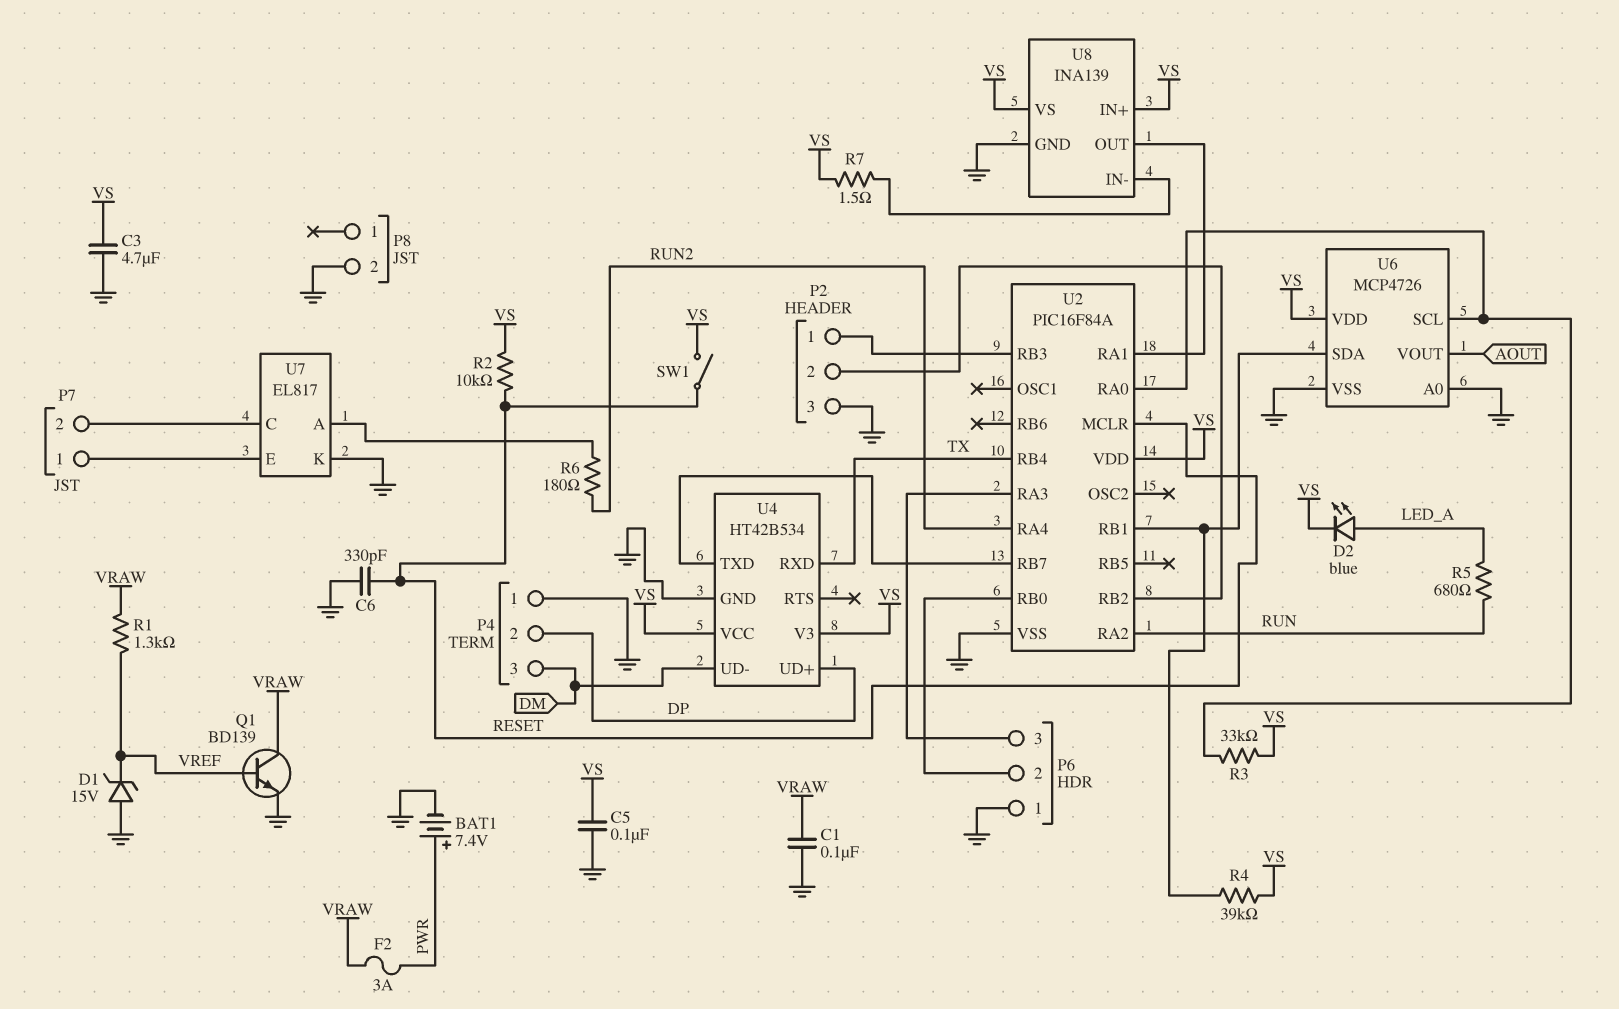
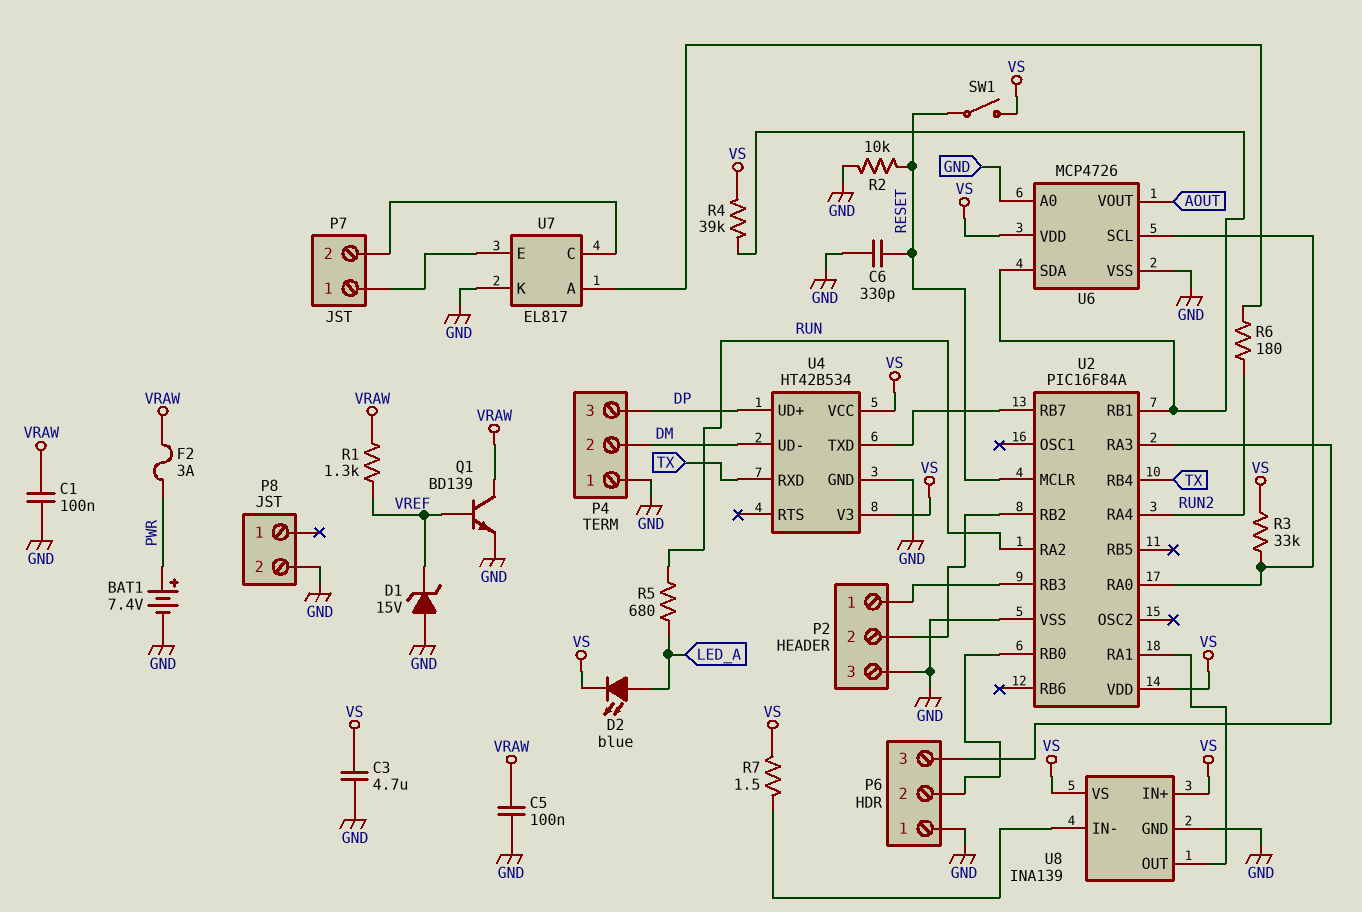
C5: 100nF (GND, VS) -> 100nF (GND, VRAW)
P4 pin 2: DP -> DM
P4 pin 3: DM -> DP
R2: 10k (RESET, VS) -> 10k (GND, RESET)

